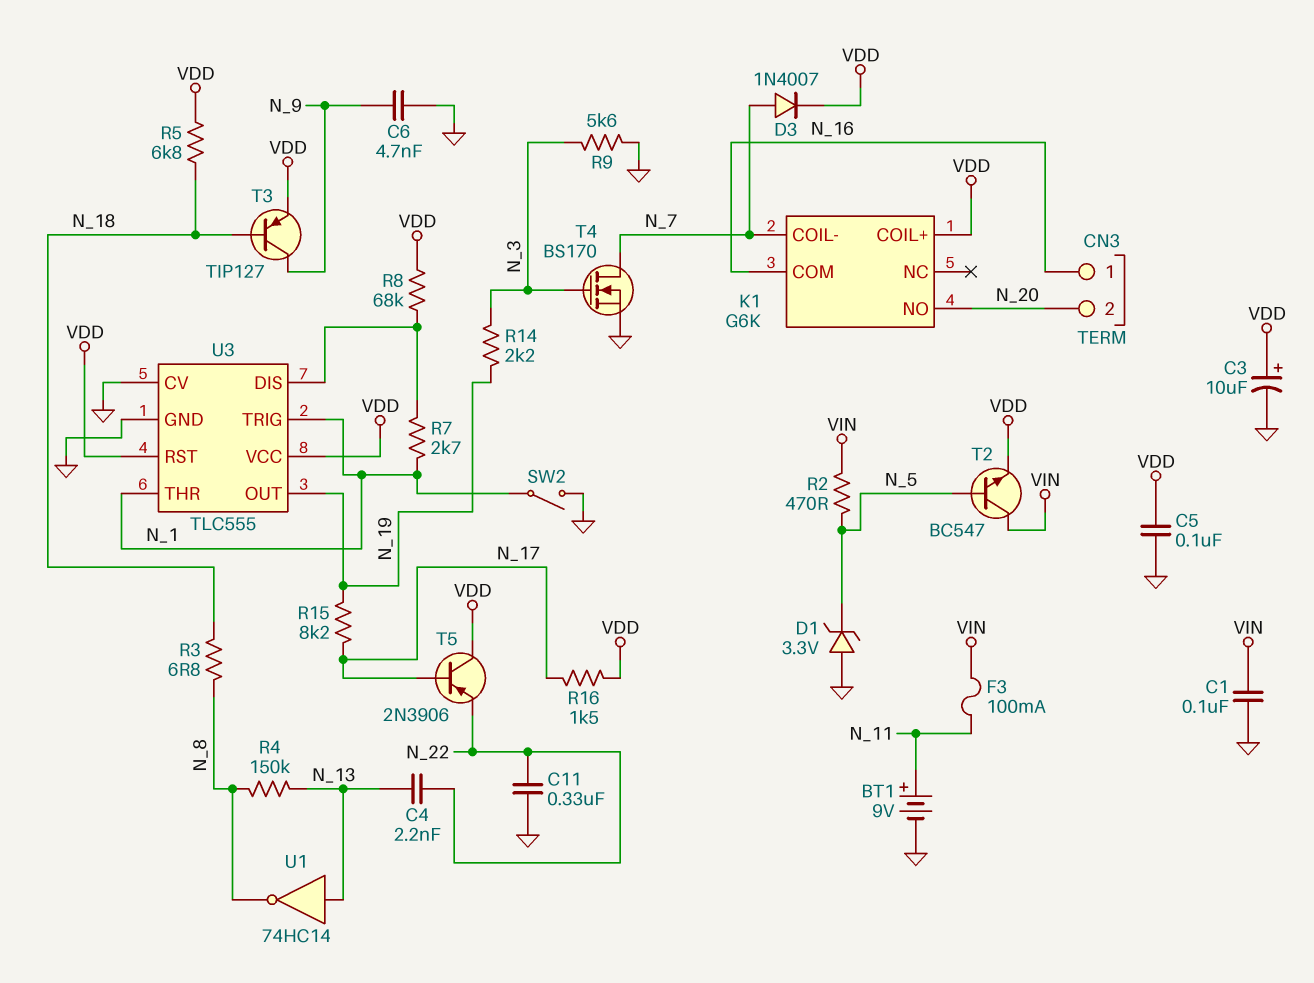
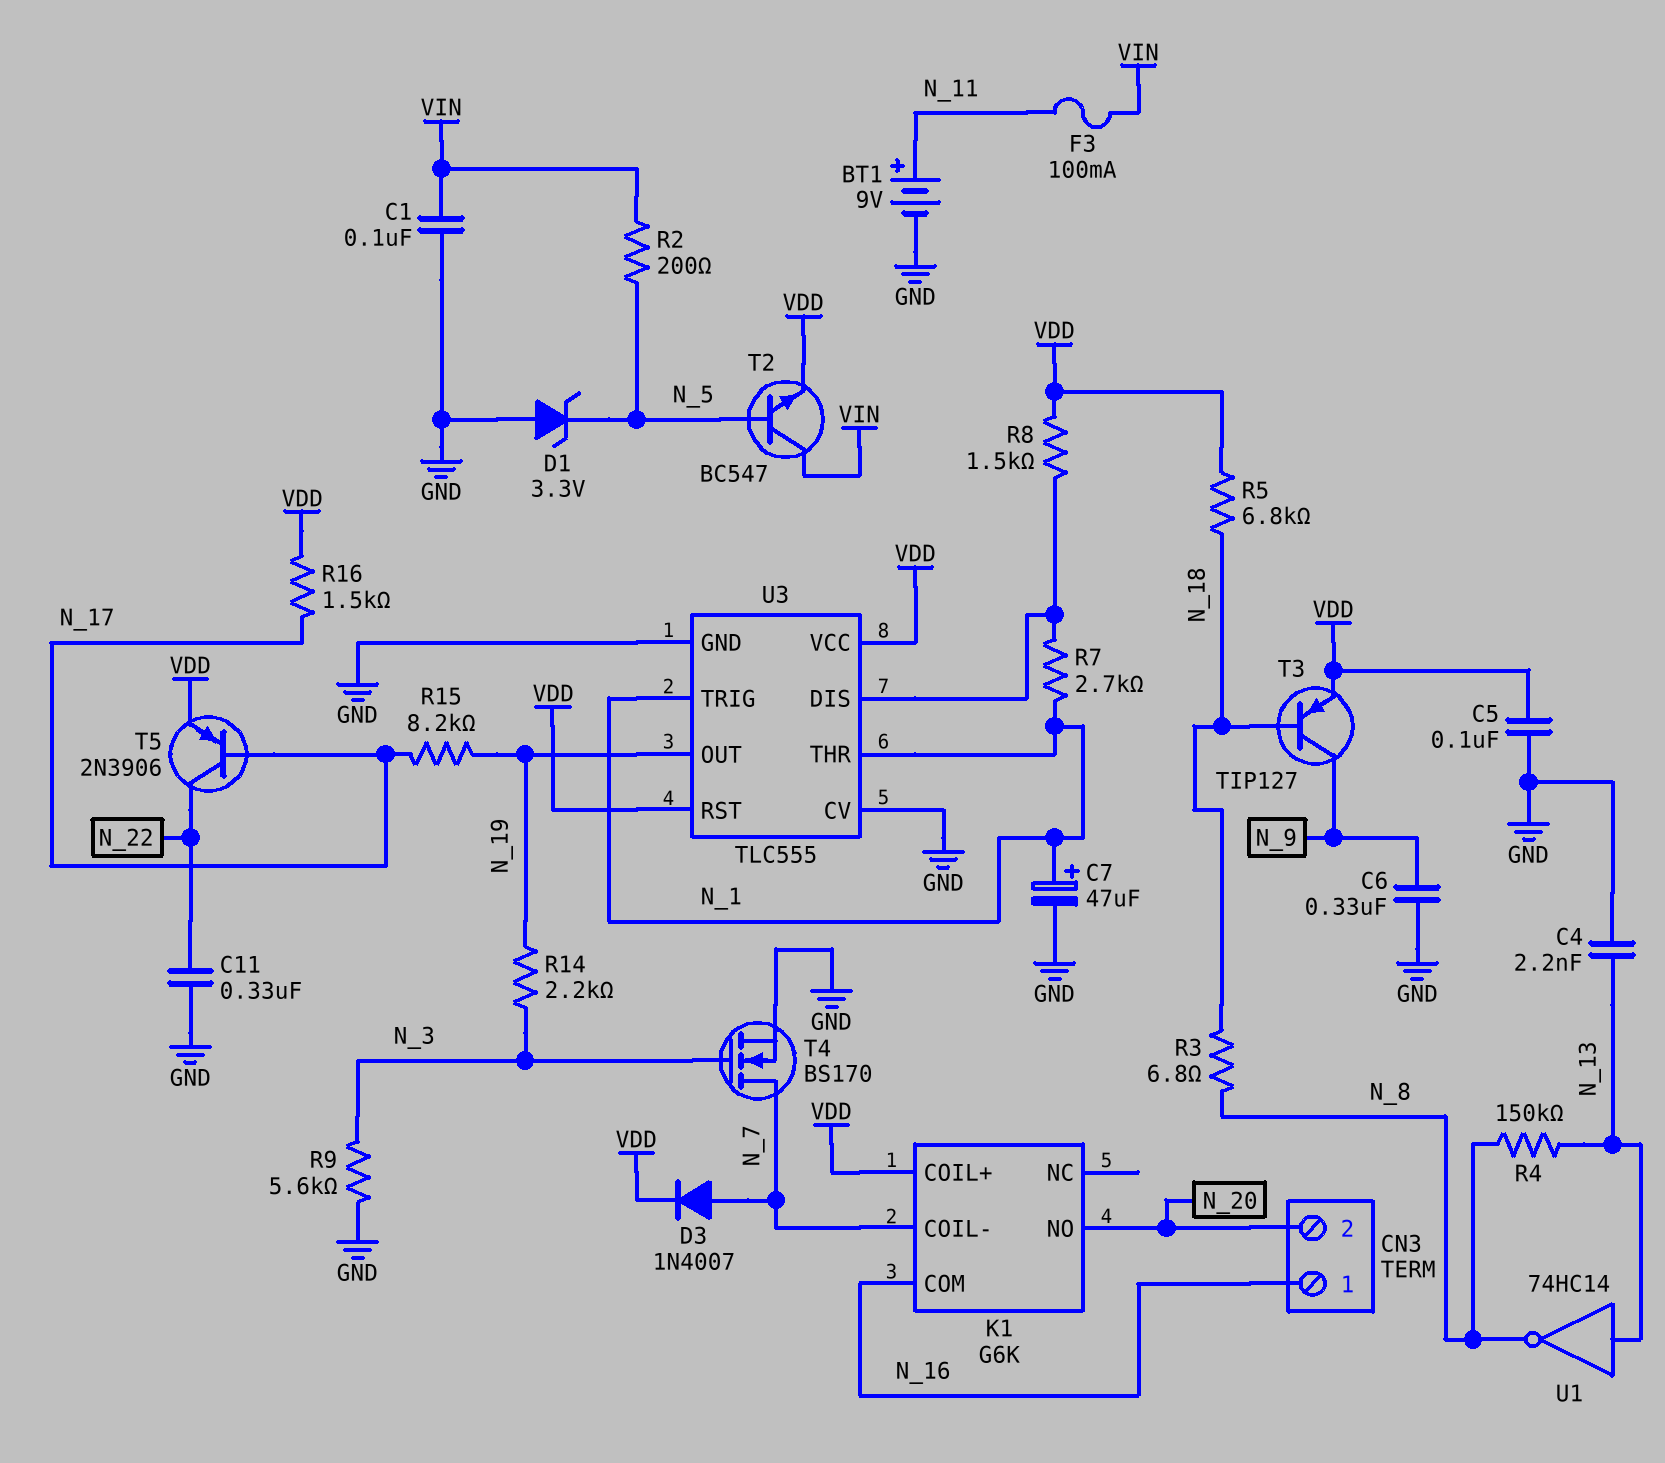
C3: 10uF (plus VDD, minus GND) -> none
C4: 2.2nF (N_13, N_22) -> 2.2nF (GND, N_13)
C6: 4.7nF (GND, N_9) -> 330nF (GND, N_9)
C7: none -> 47uF (plus N_1, minus GND)
R2: 470 (N_5, VIN) -> 200 (N_5, VIN)
R8: 68k (U3/DIS, VDD) -> 1.5k (U3/DIS, VDD)
SW2: switch (GND, N_1) -> none
T5: PNP 2N3906 (B N_17, C VDD, E N_22) -> PNP 2N3906 (B N_17, C N_22, E VDD)

